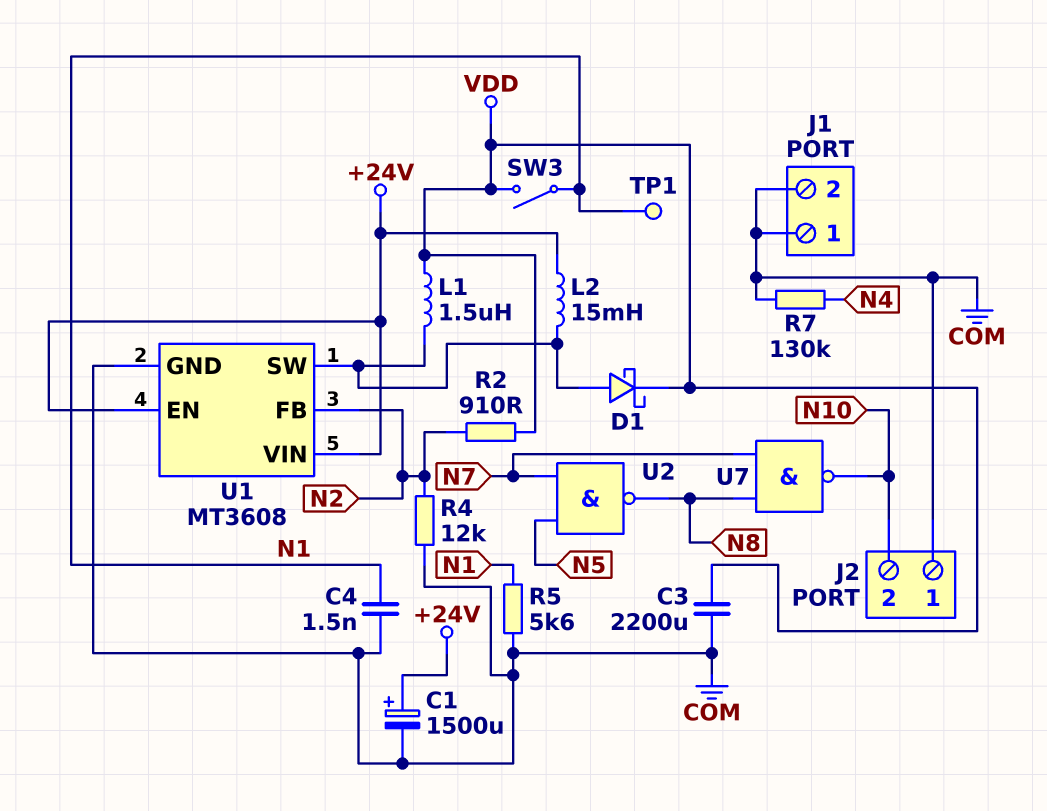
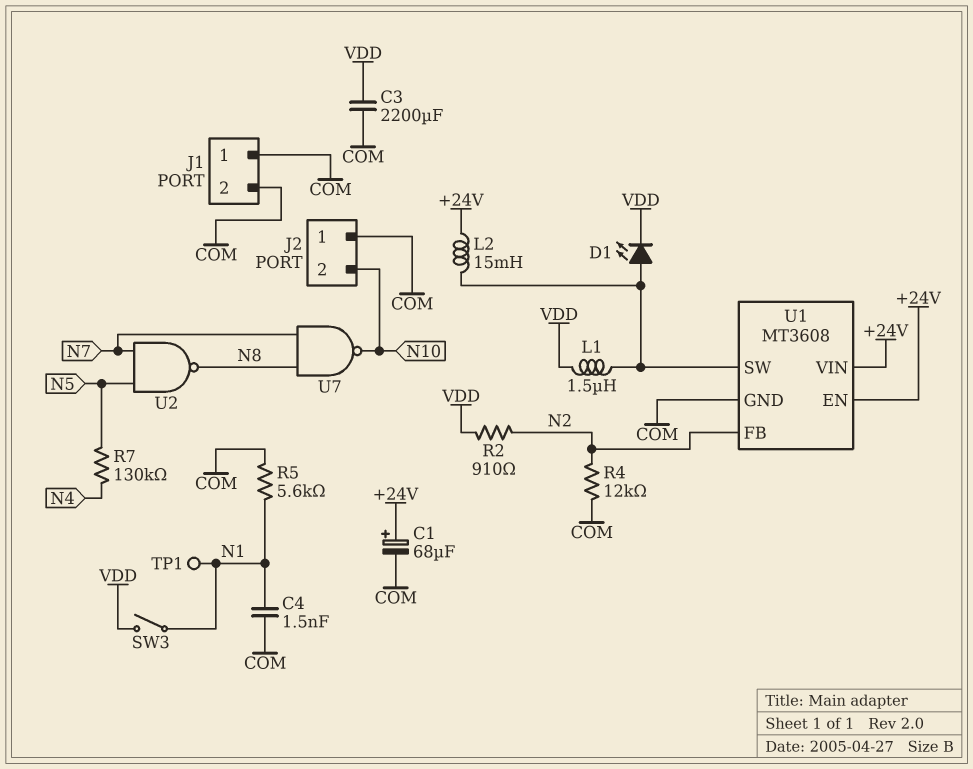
C1: 1500uF (plus +24V, minus COM) -> 68uF (plus +24V, minus COM)
D1: schottky (A U1/SW, K VDD) -> LED (A U1/SW, K VDD)
R7: 130k (COM, N4) -> 130k (N4, N5)

